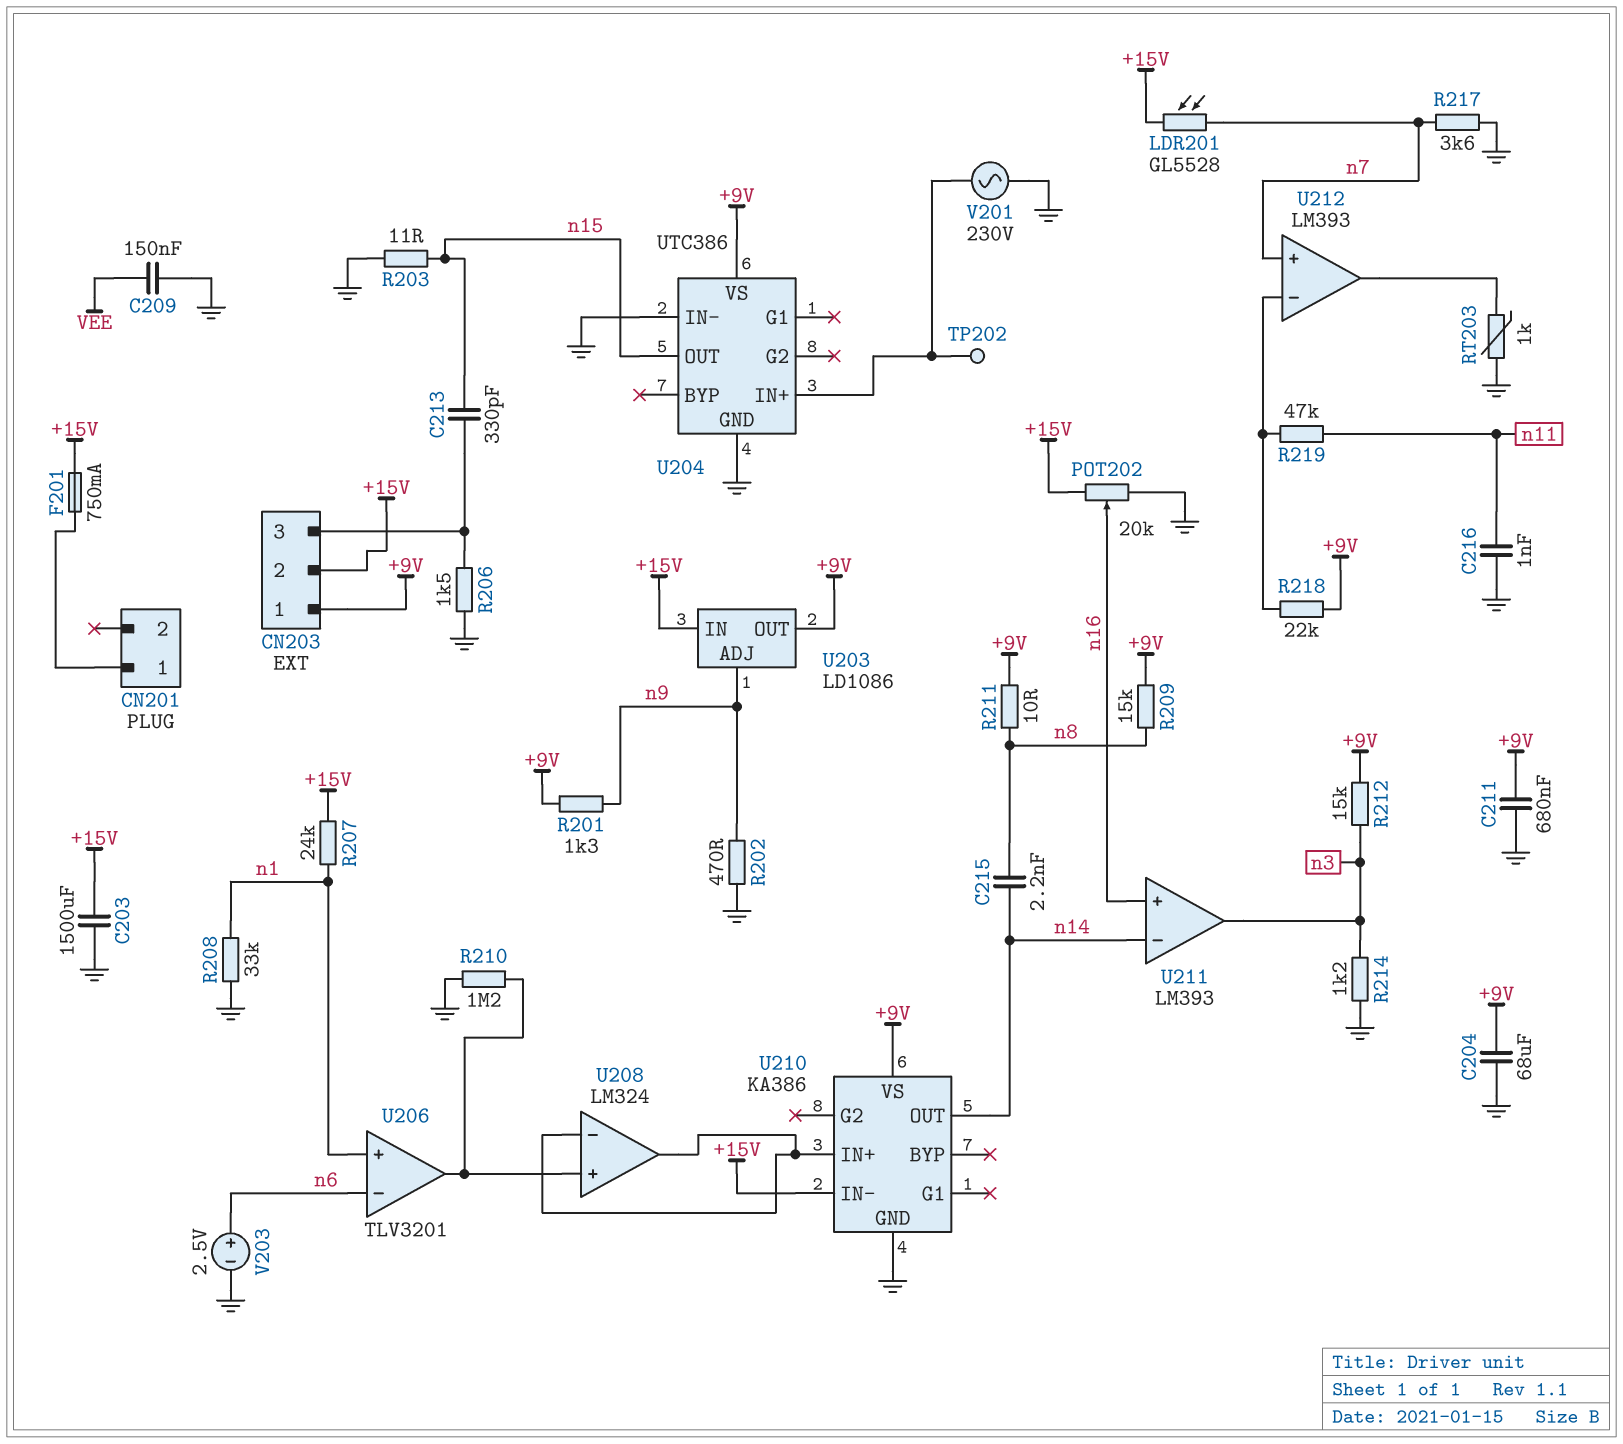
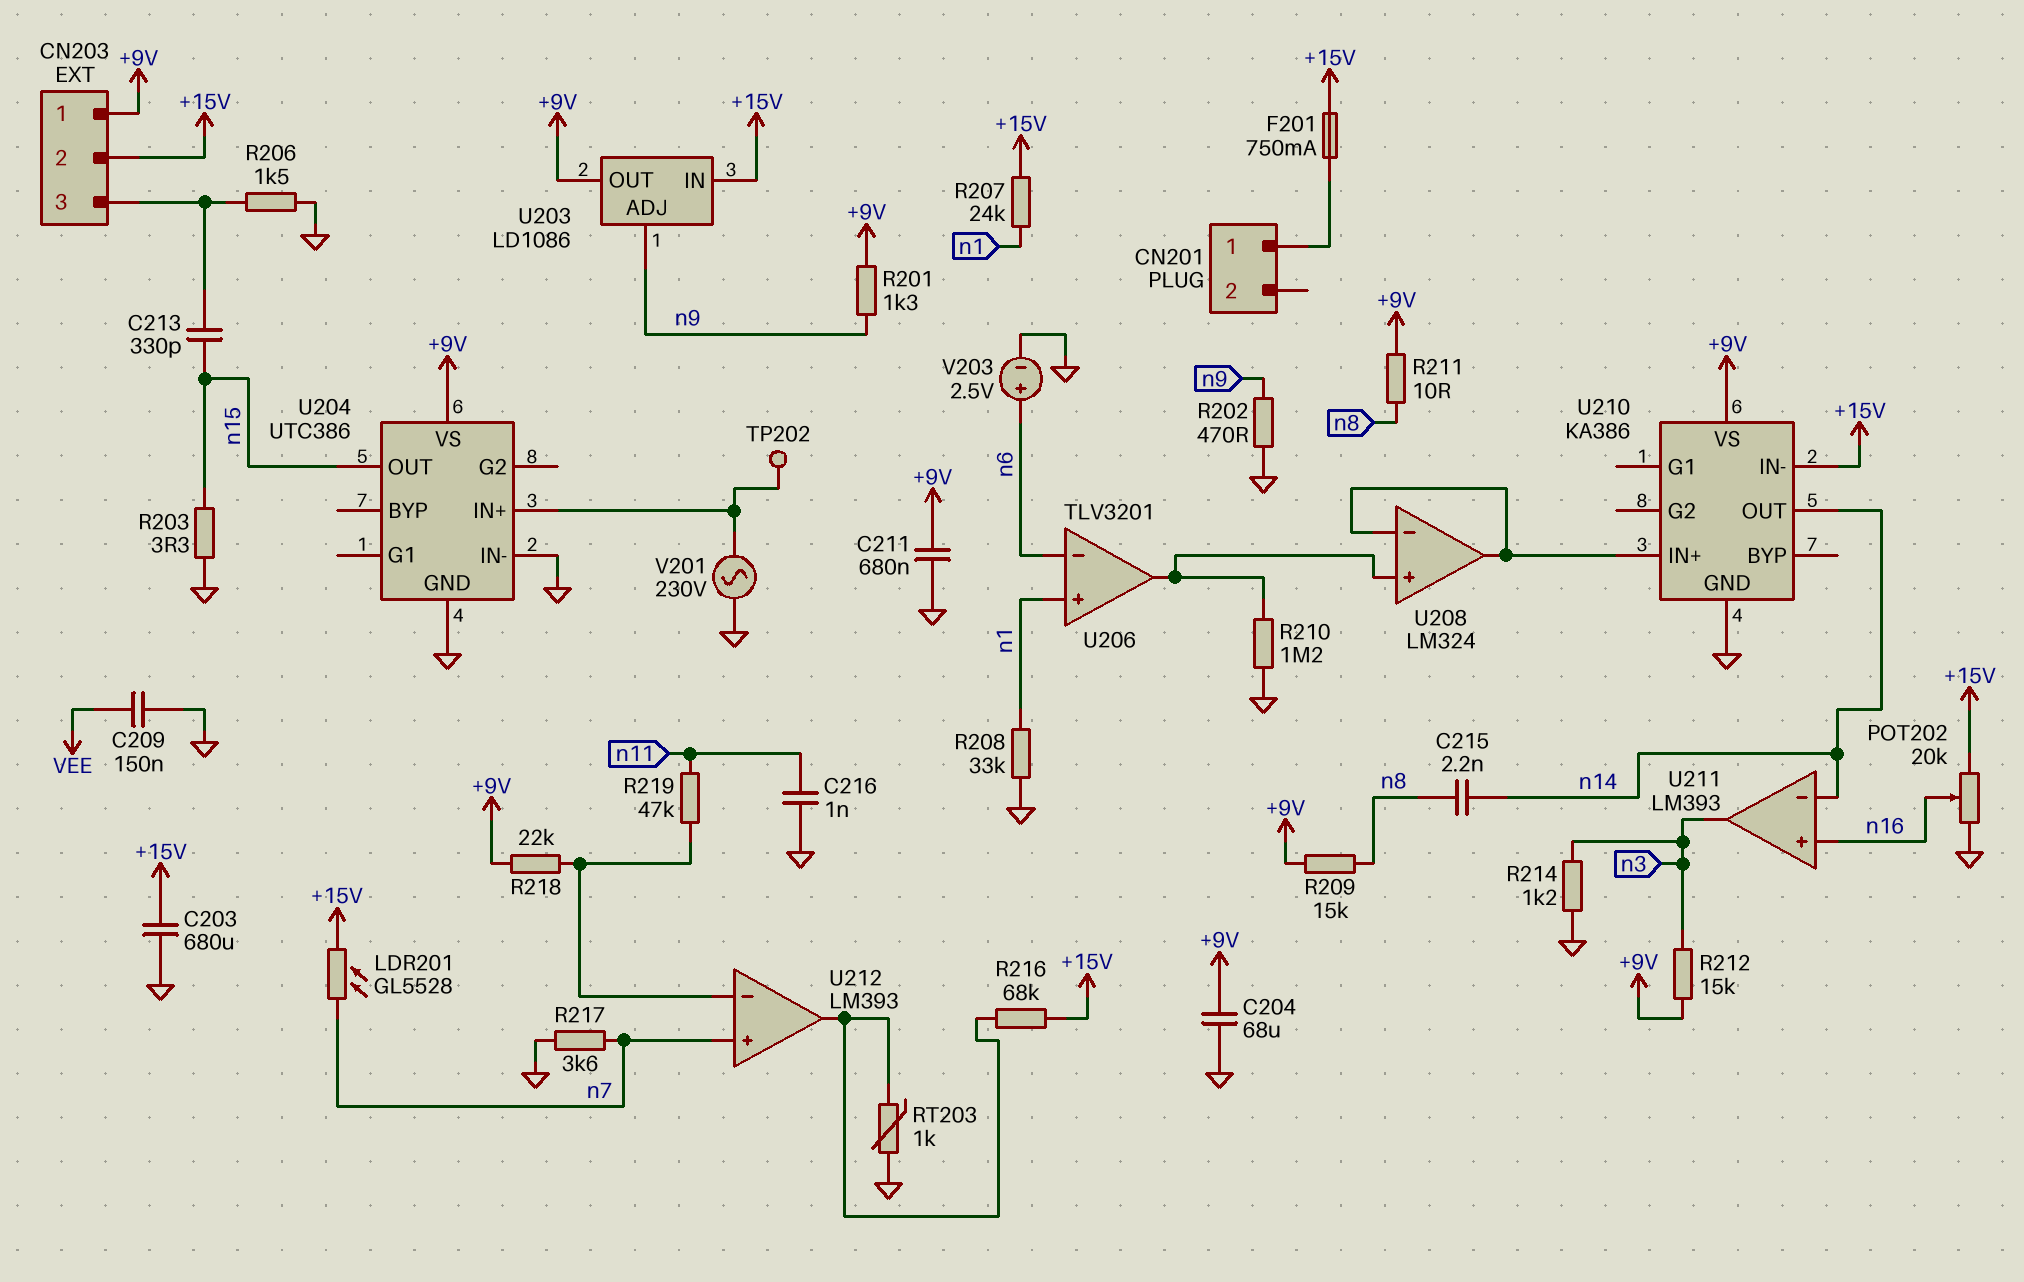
C203: 1500uF (+15V, GND) -> 680uF (+15V, GND)
R203: 11 (GND, n15) -> 3.3 (GND, n15)
R216: none -> 68k (+15V, U212/out)

